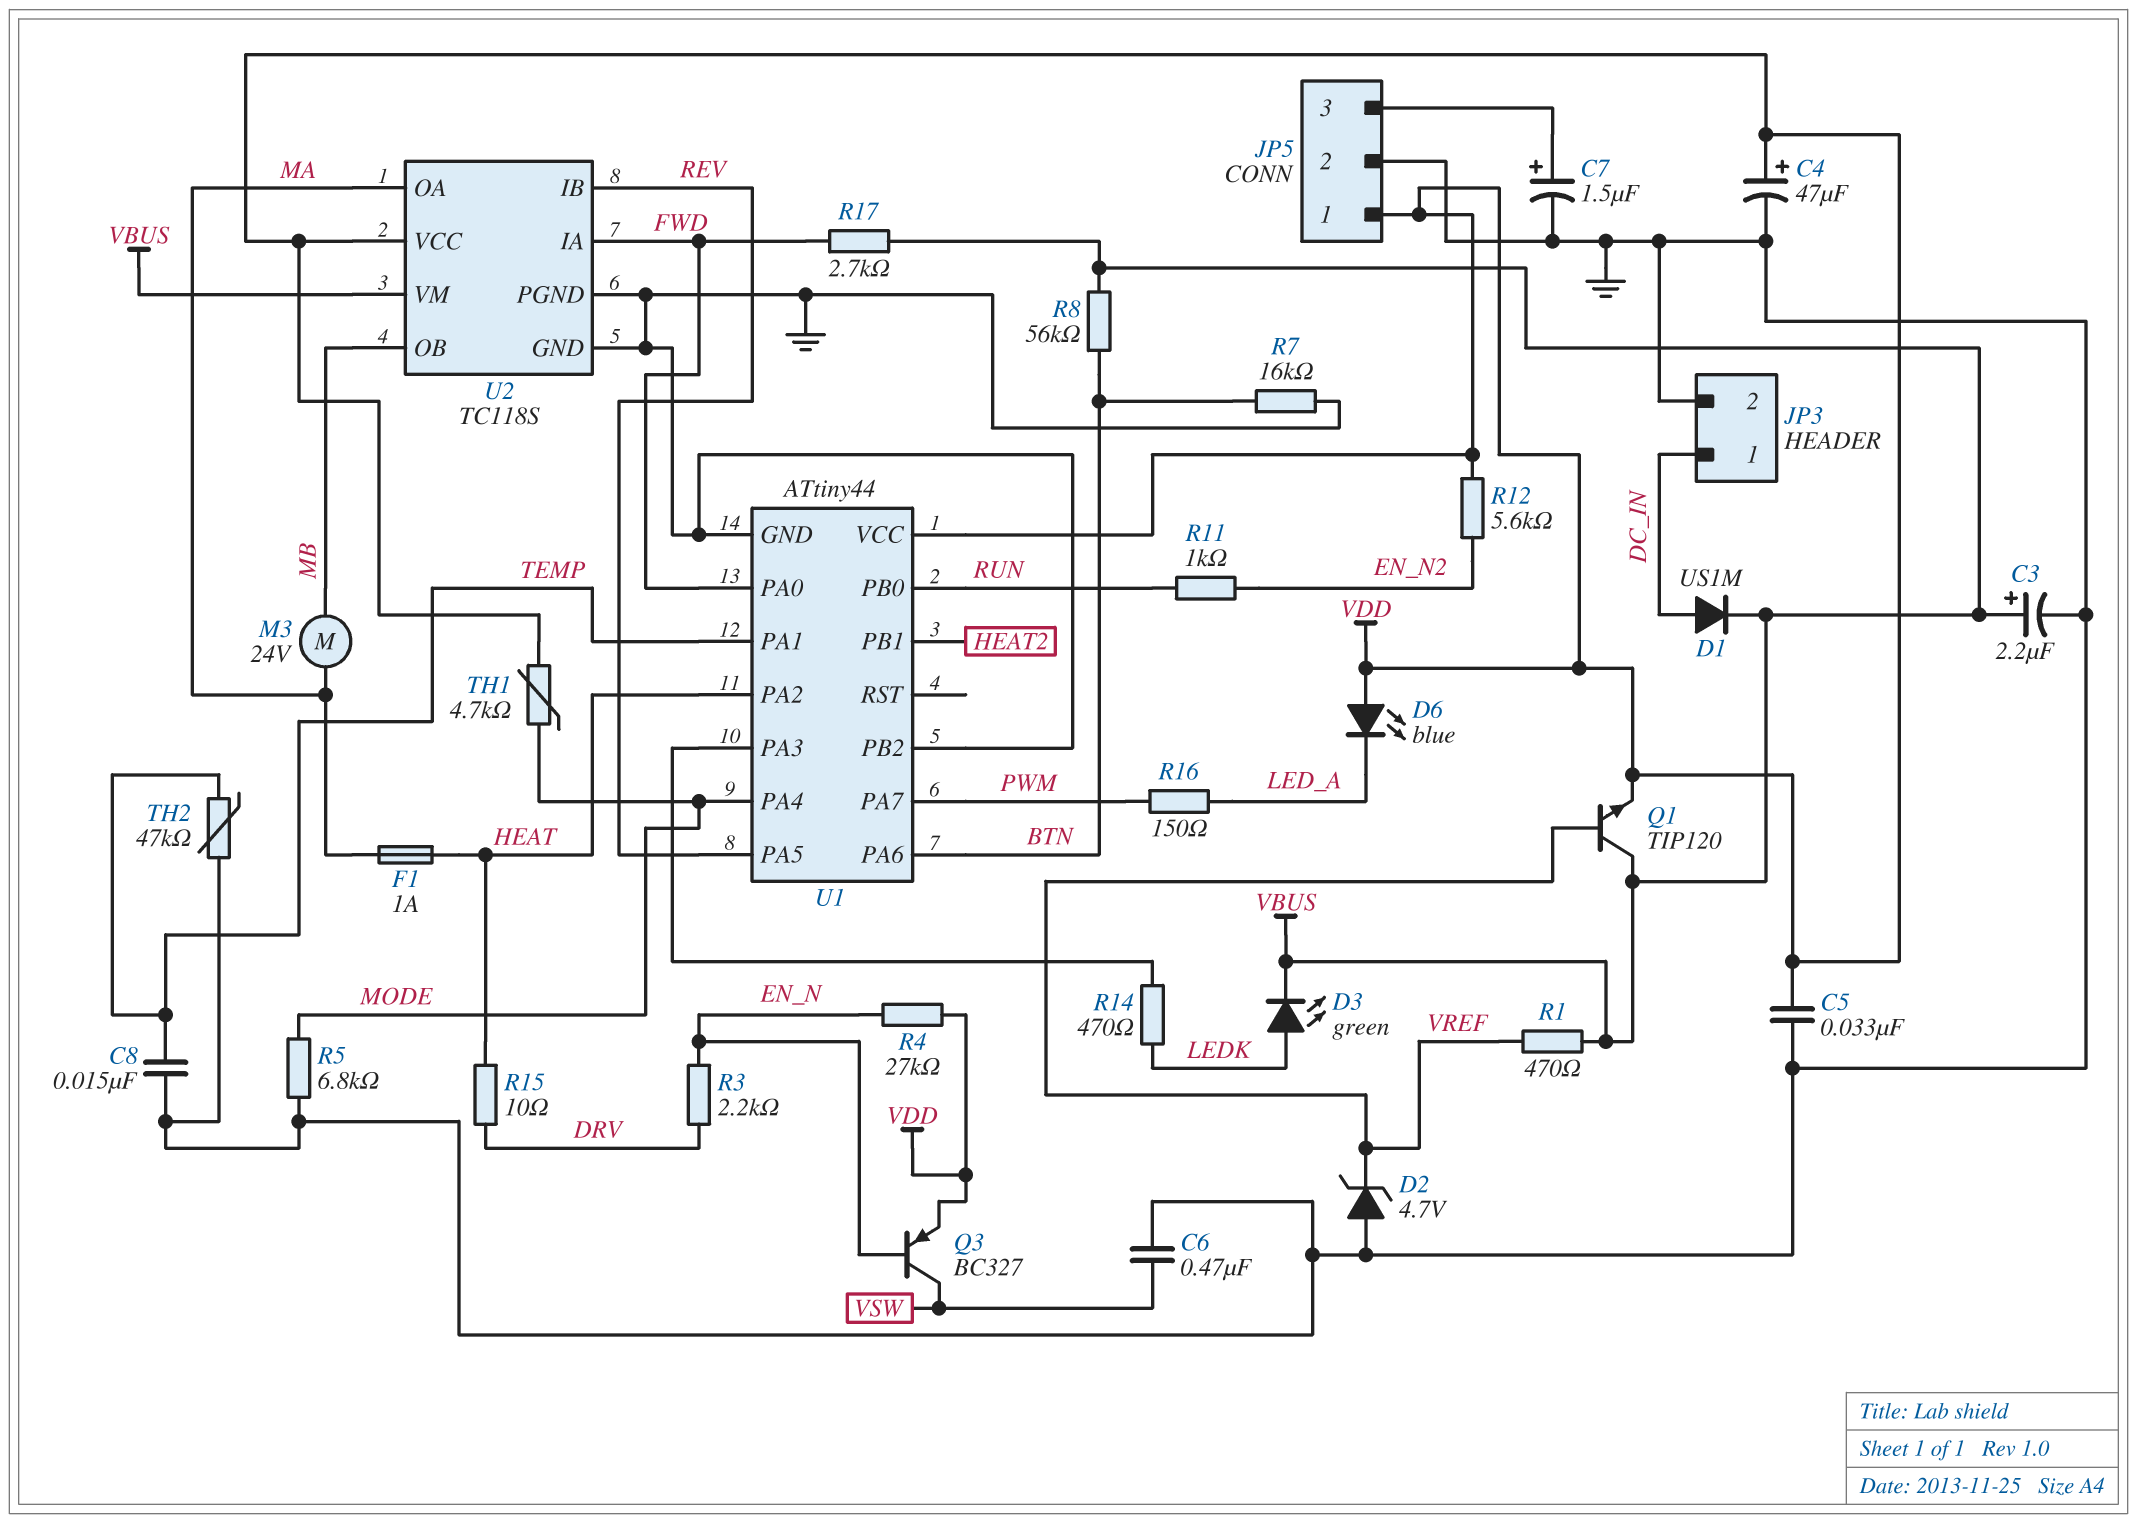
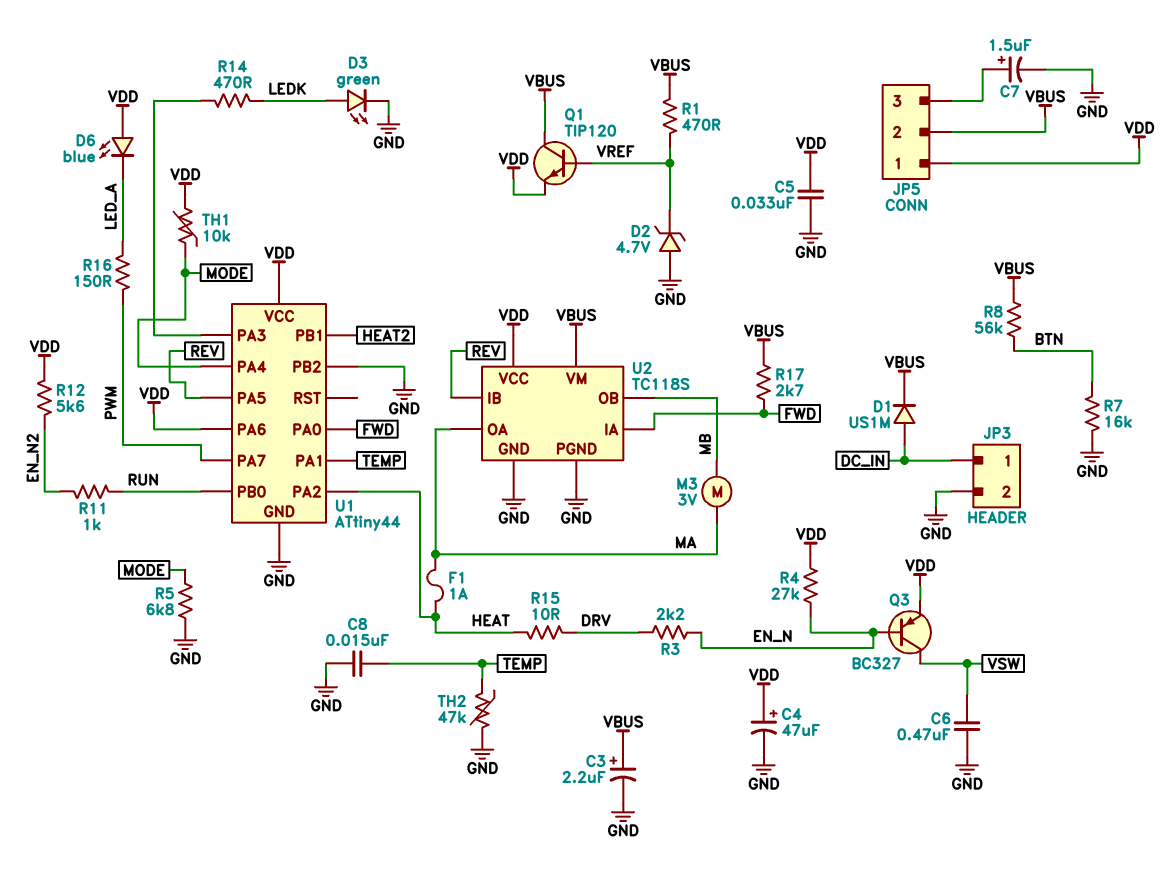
D3: LED green (A LEDK, K VBUS) -> LED green (A LEDK, K GND)
JP5 pin 2: GND -> VBUS
M3: motor 24V (MA, MB) -> motor 3V (MA, MB)
TH1: 4.7k (MODE, VDD) -> 10k (MODE, VDD)
U1 pin PA6: BTN -> VDD

